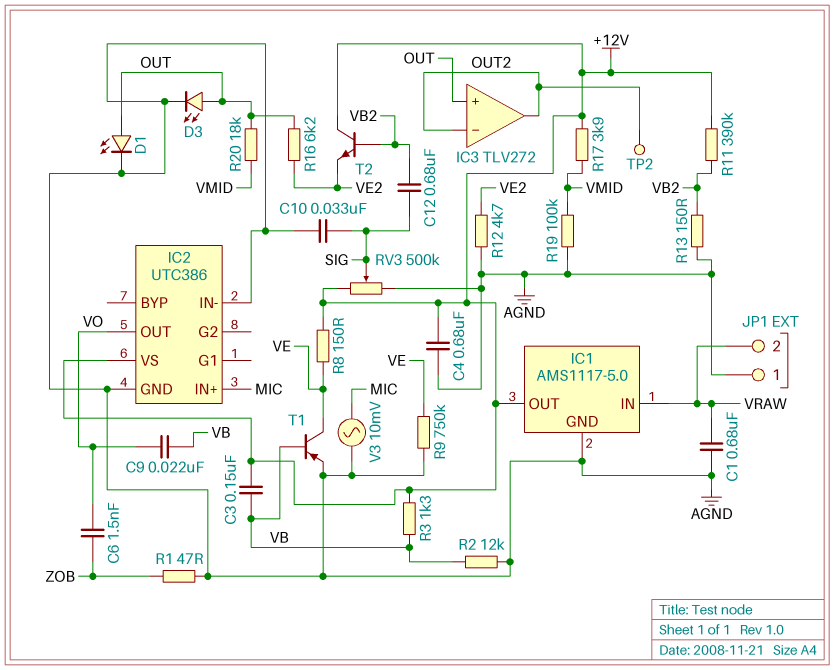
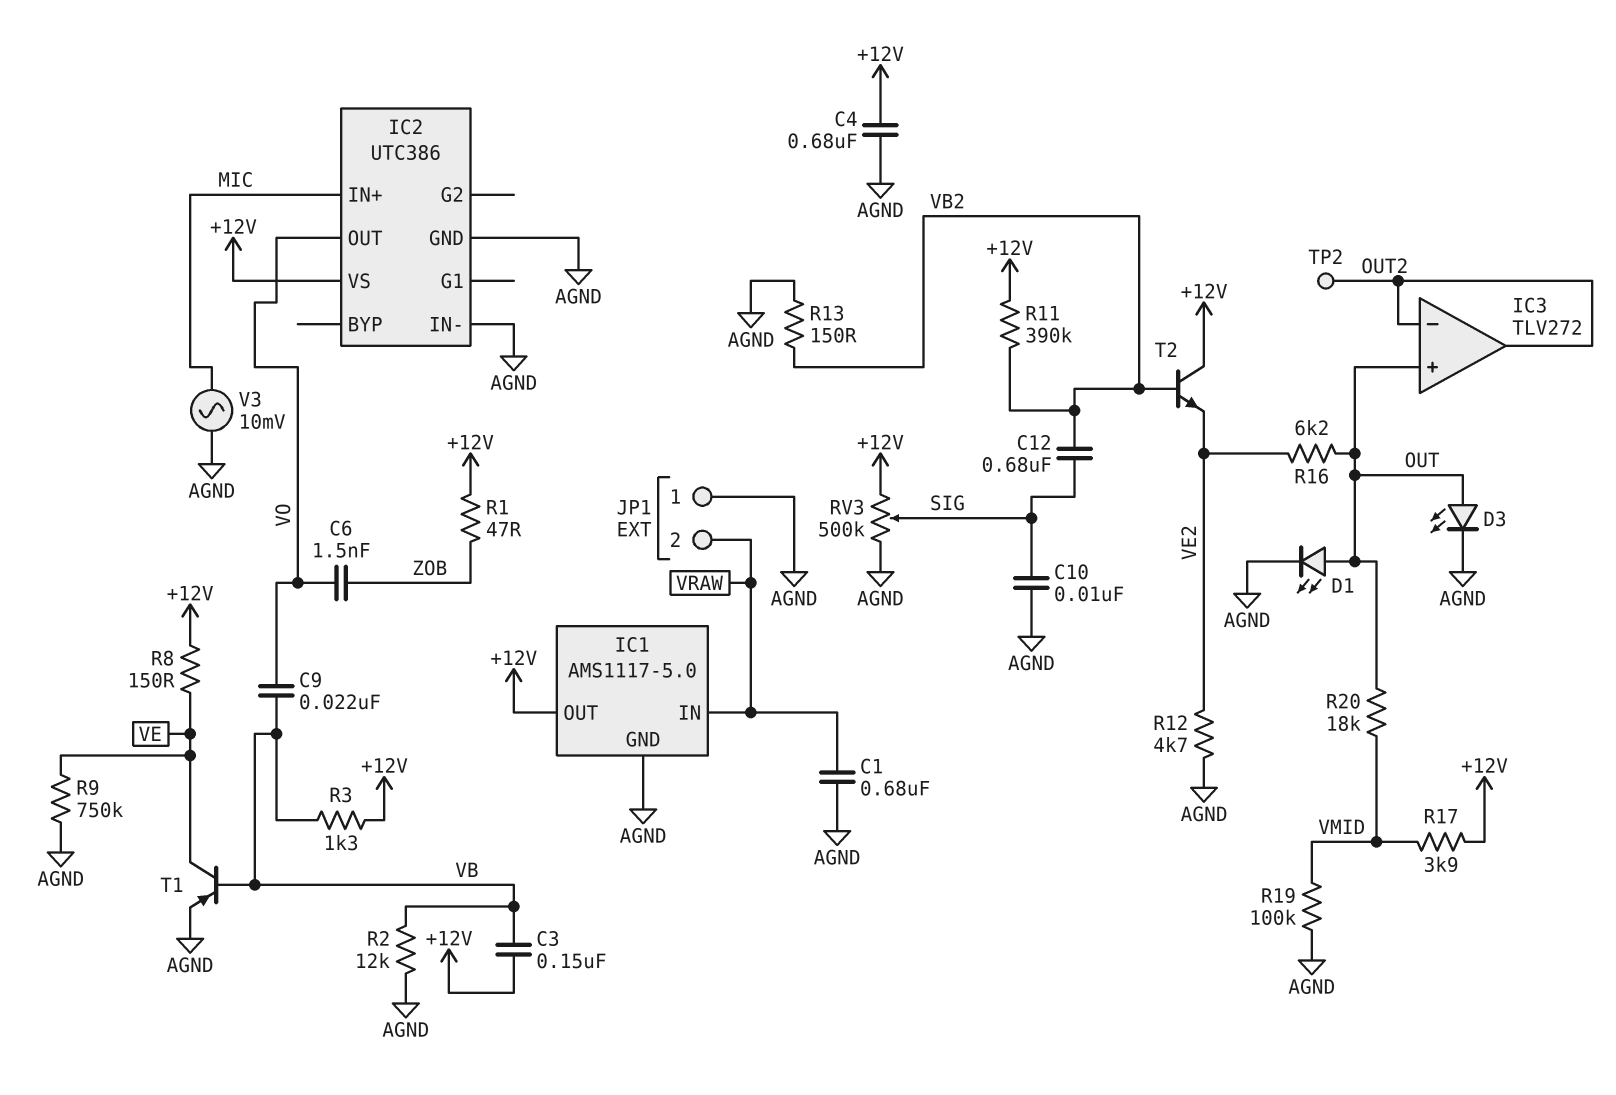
C10: 33nF (AGND, SIG) -> 10nF (AGND, SIG)
R1: 47 (AGND, ZOB) -> 47 (+12V, ZOB)

